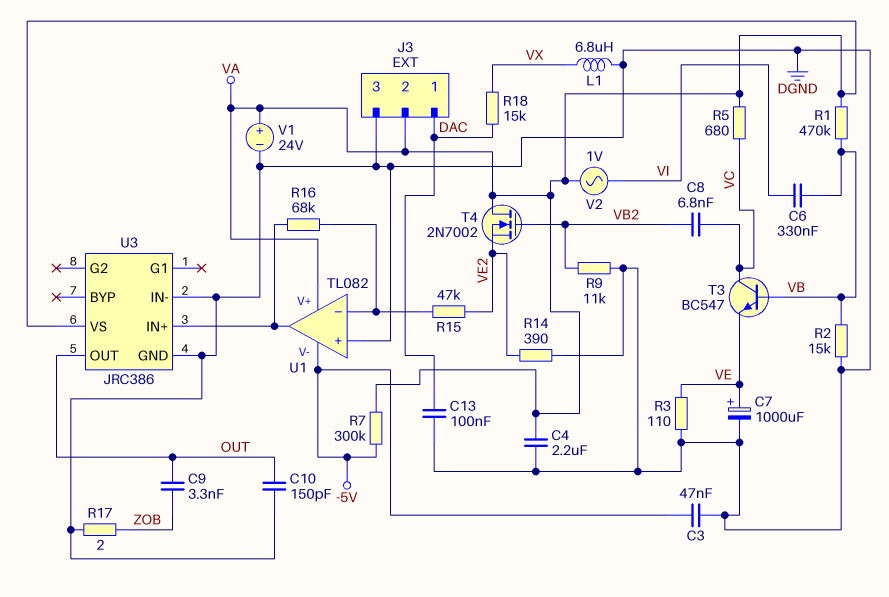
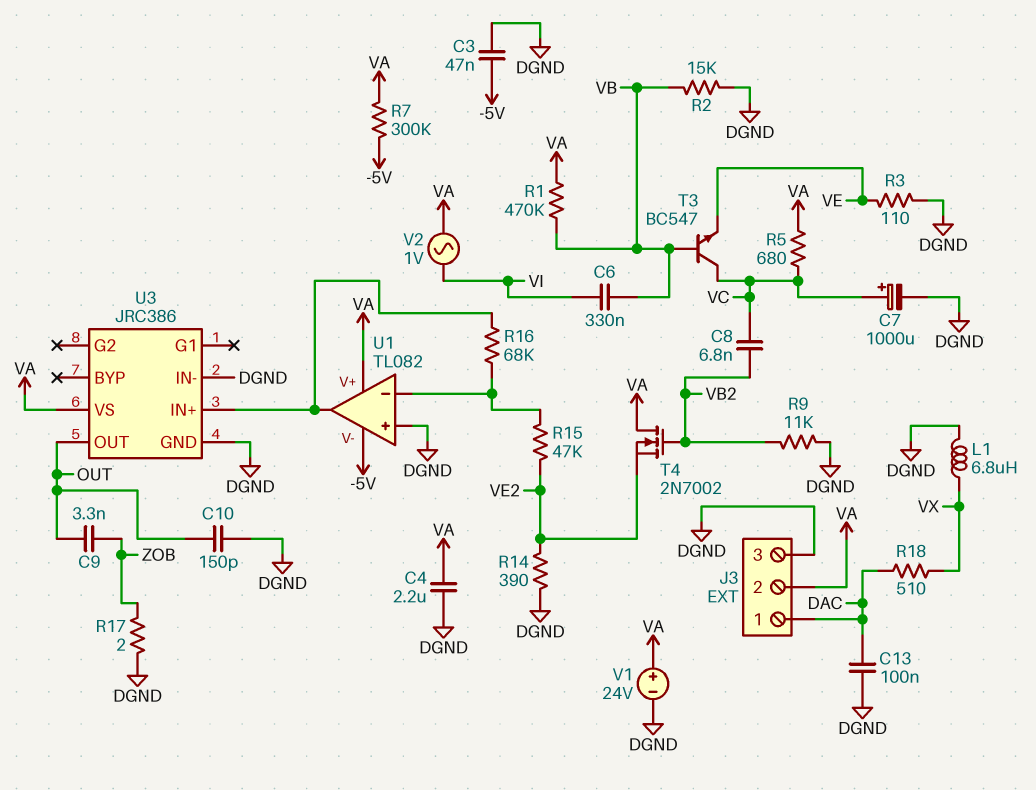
C7: 1000uF (plus VE, minus DGND) -> 1000uF (plus VC, minus DGND)
R18: 15k (DAC, VX) -> 510 (DAC, VX)

